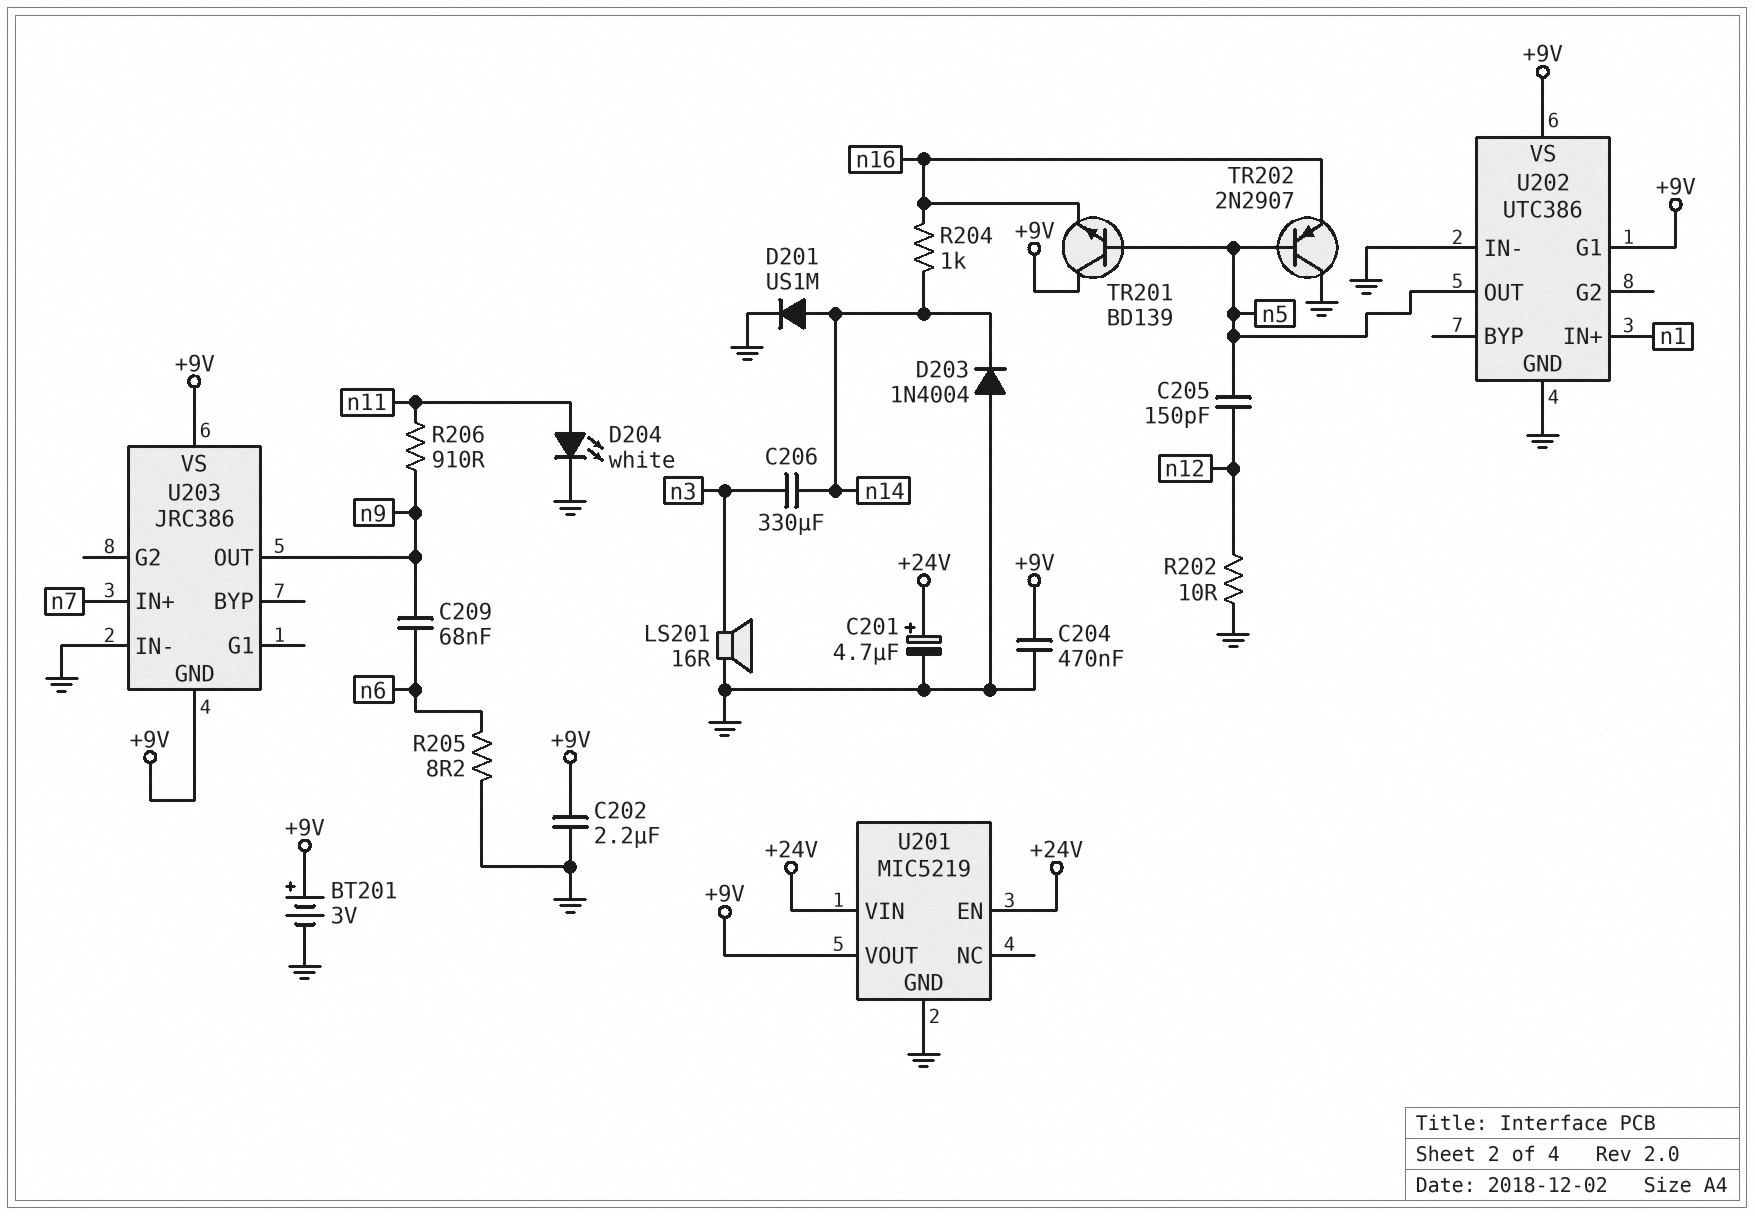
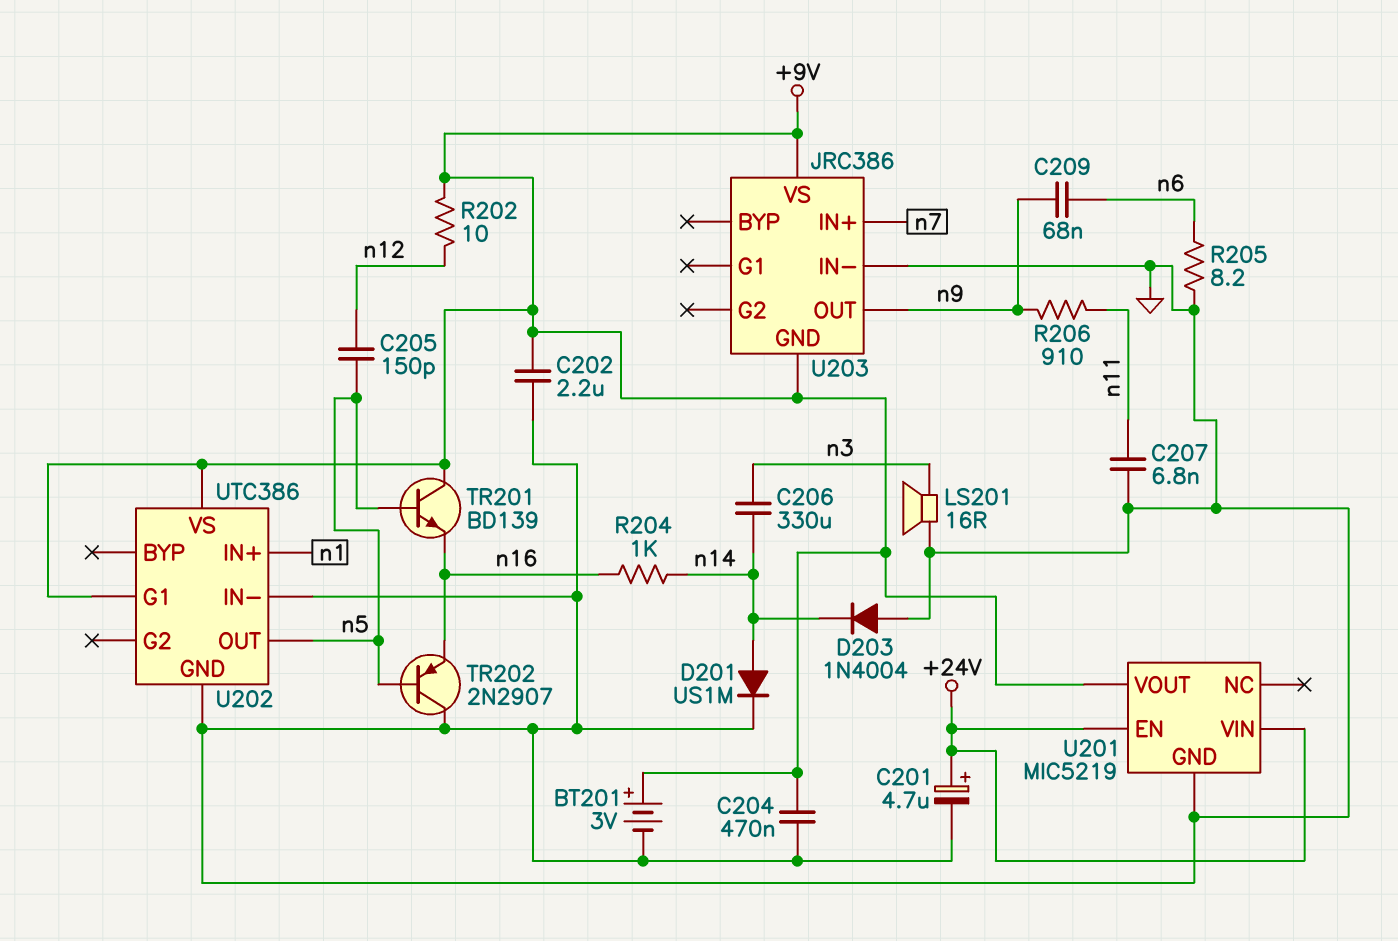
C207: none -> 6.8nF (GND, n11)
D204: LED white (A n11, K GND) -> none
R202: 10 (GND, n12) -> 10 (+9V, n12)

